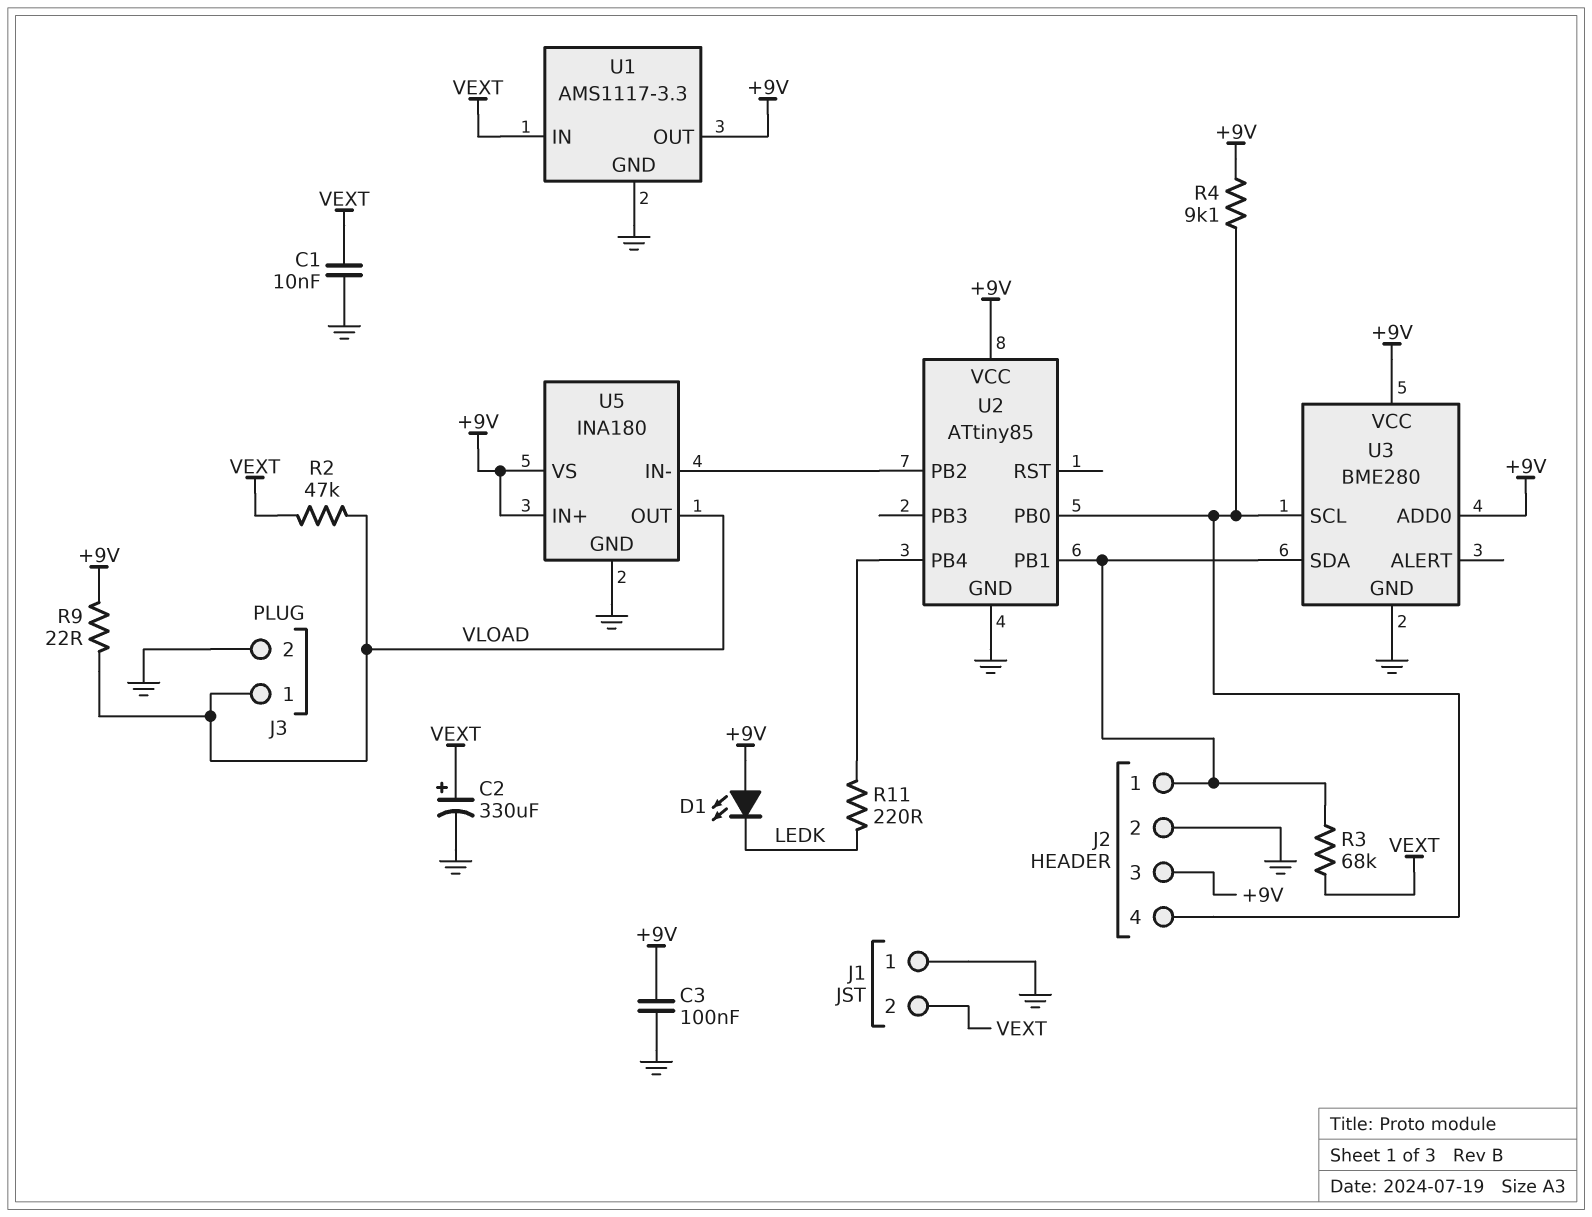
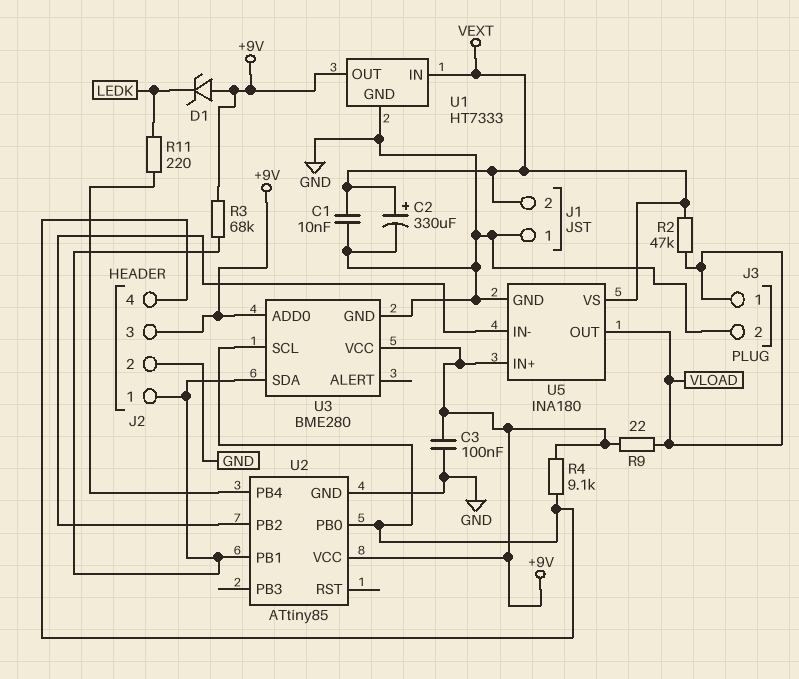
D1: LED (A +9V, K LEDK) -> zener (A +9V, K LEDK)
R3: 68k (J2/1, VEXT) -> 68k (+9V, J2/1)
U1: AMS1117-3.3 -> HT7333
U5 pin VS: +9V -> VEXT

